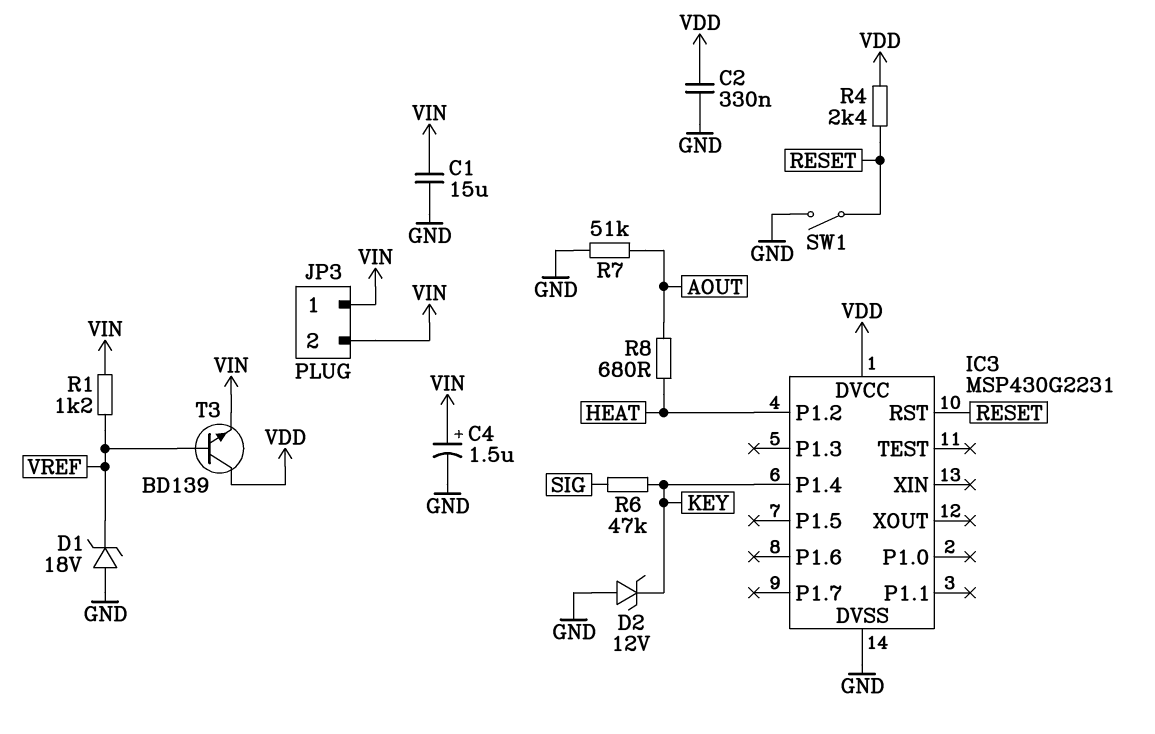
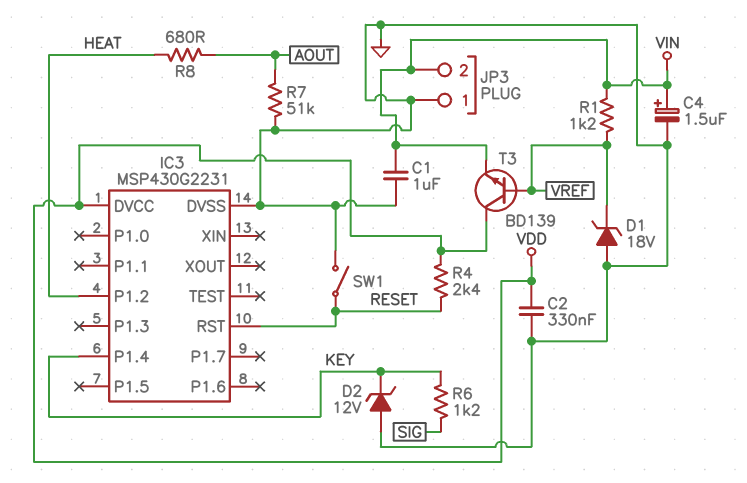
C1: 15uF (GND, VIN) -> 1uF (GND, VIN)
JP3 pin 1: VIN -> GND
R6: 47k (KEY, SIG) -> 1.2k (KEY, SIG)

